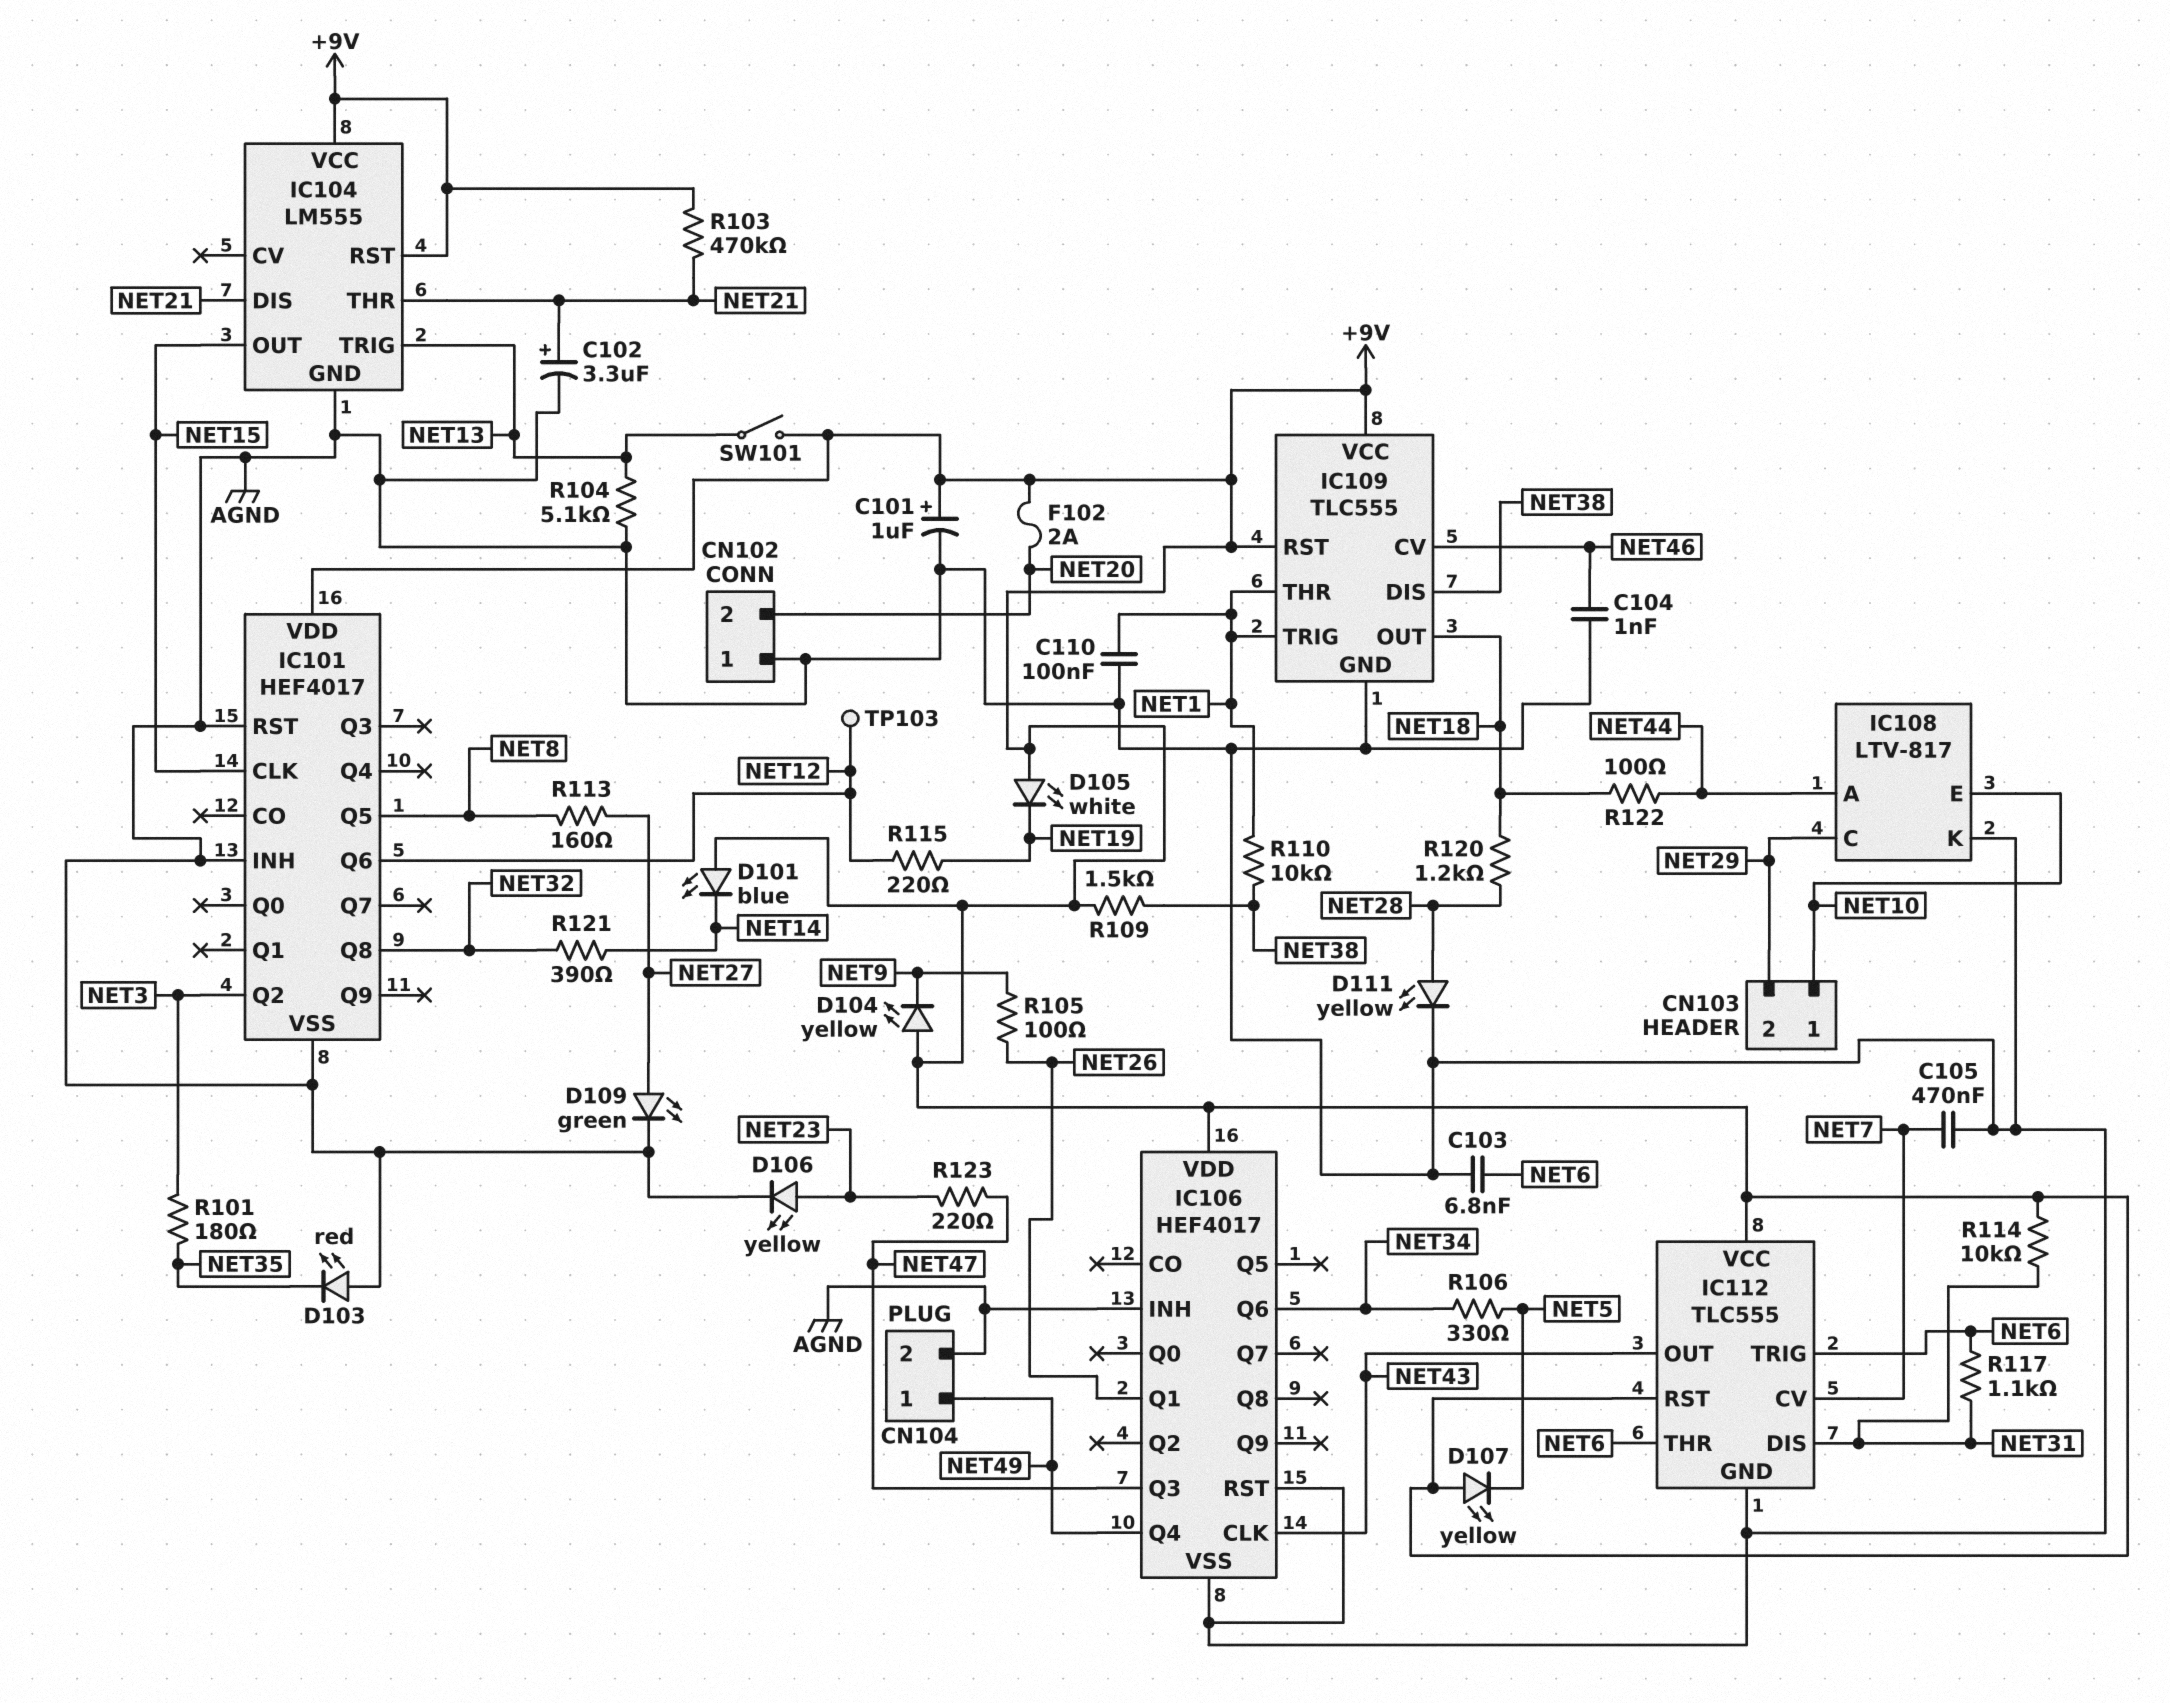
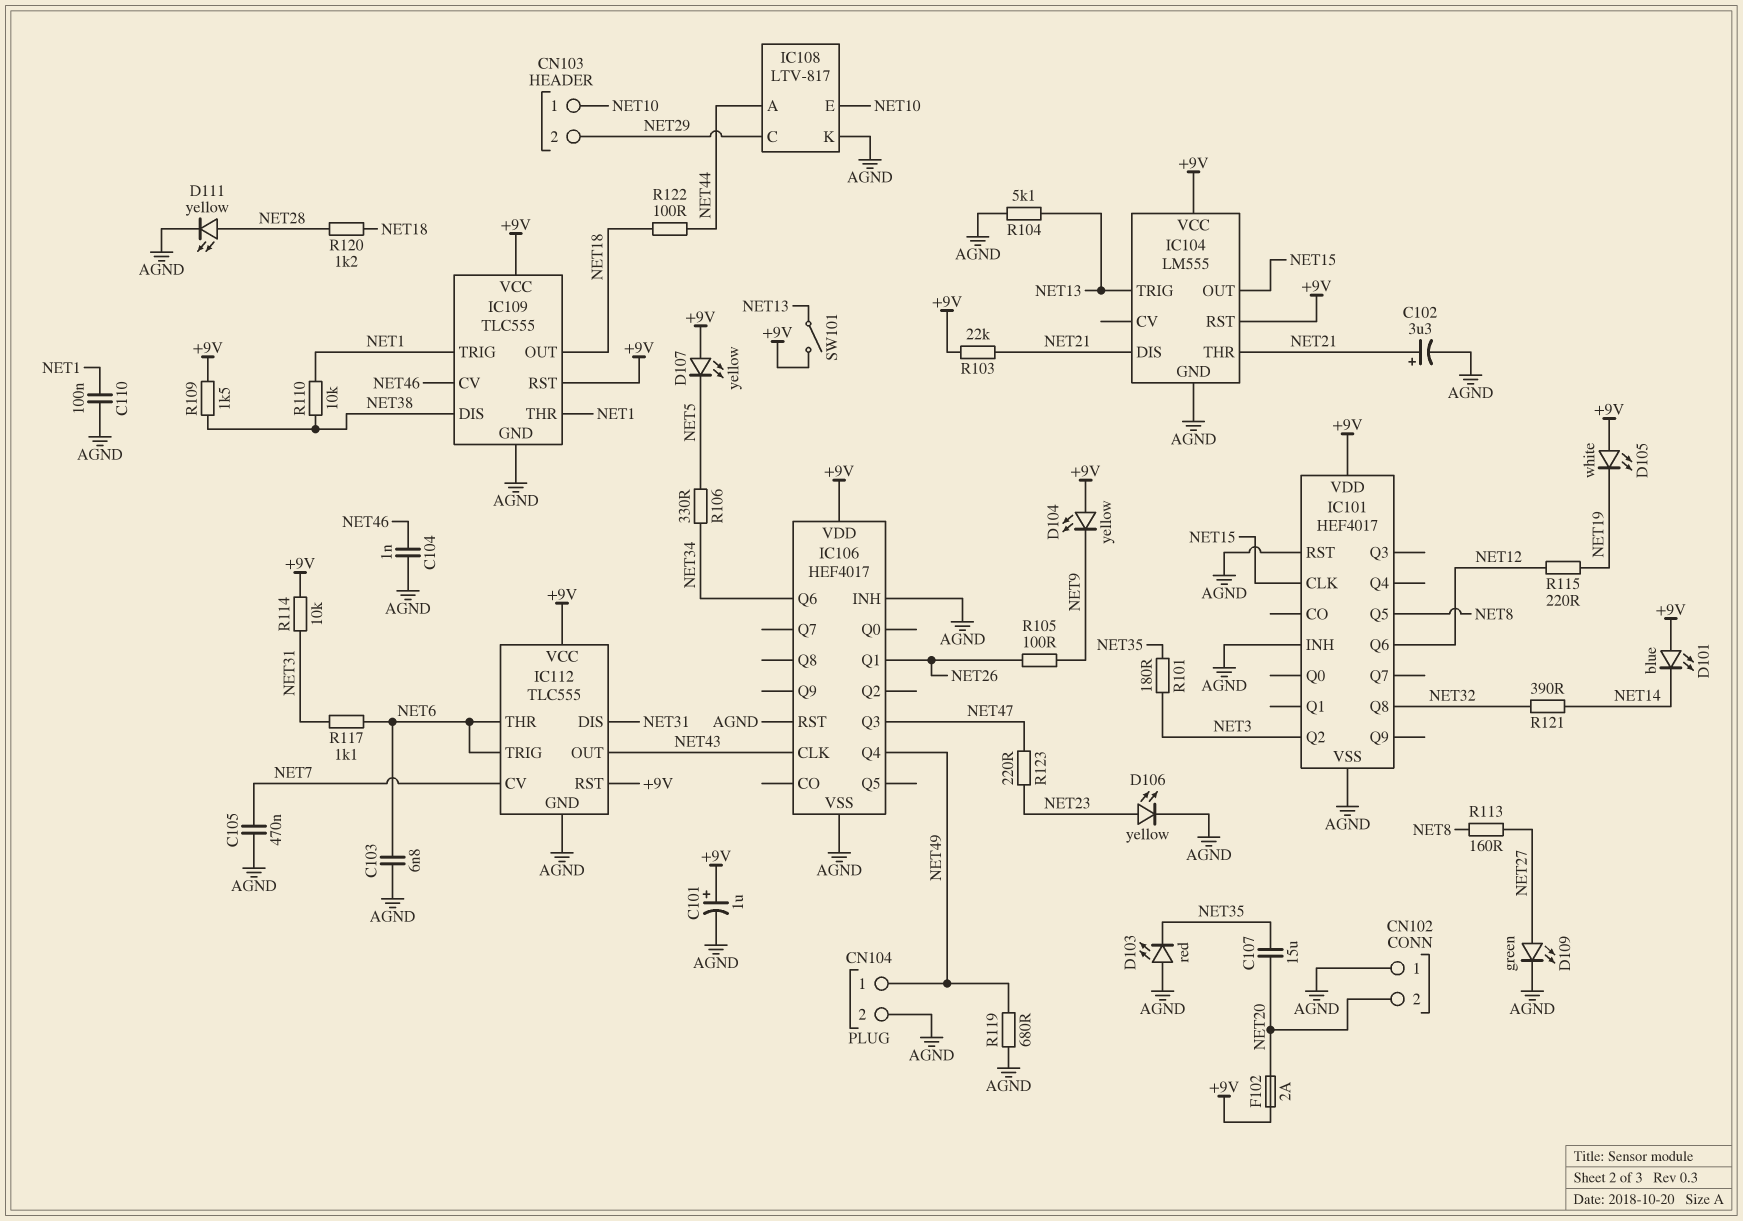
C107: none -> 15uF (NET20, NET35)
R103: 470k (+9V, NET21) -> 22k (+9V, NET21)
R119: none -> 680 (AGND, NET49)
TP103: test point (NET12) -> none

